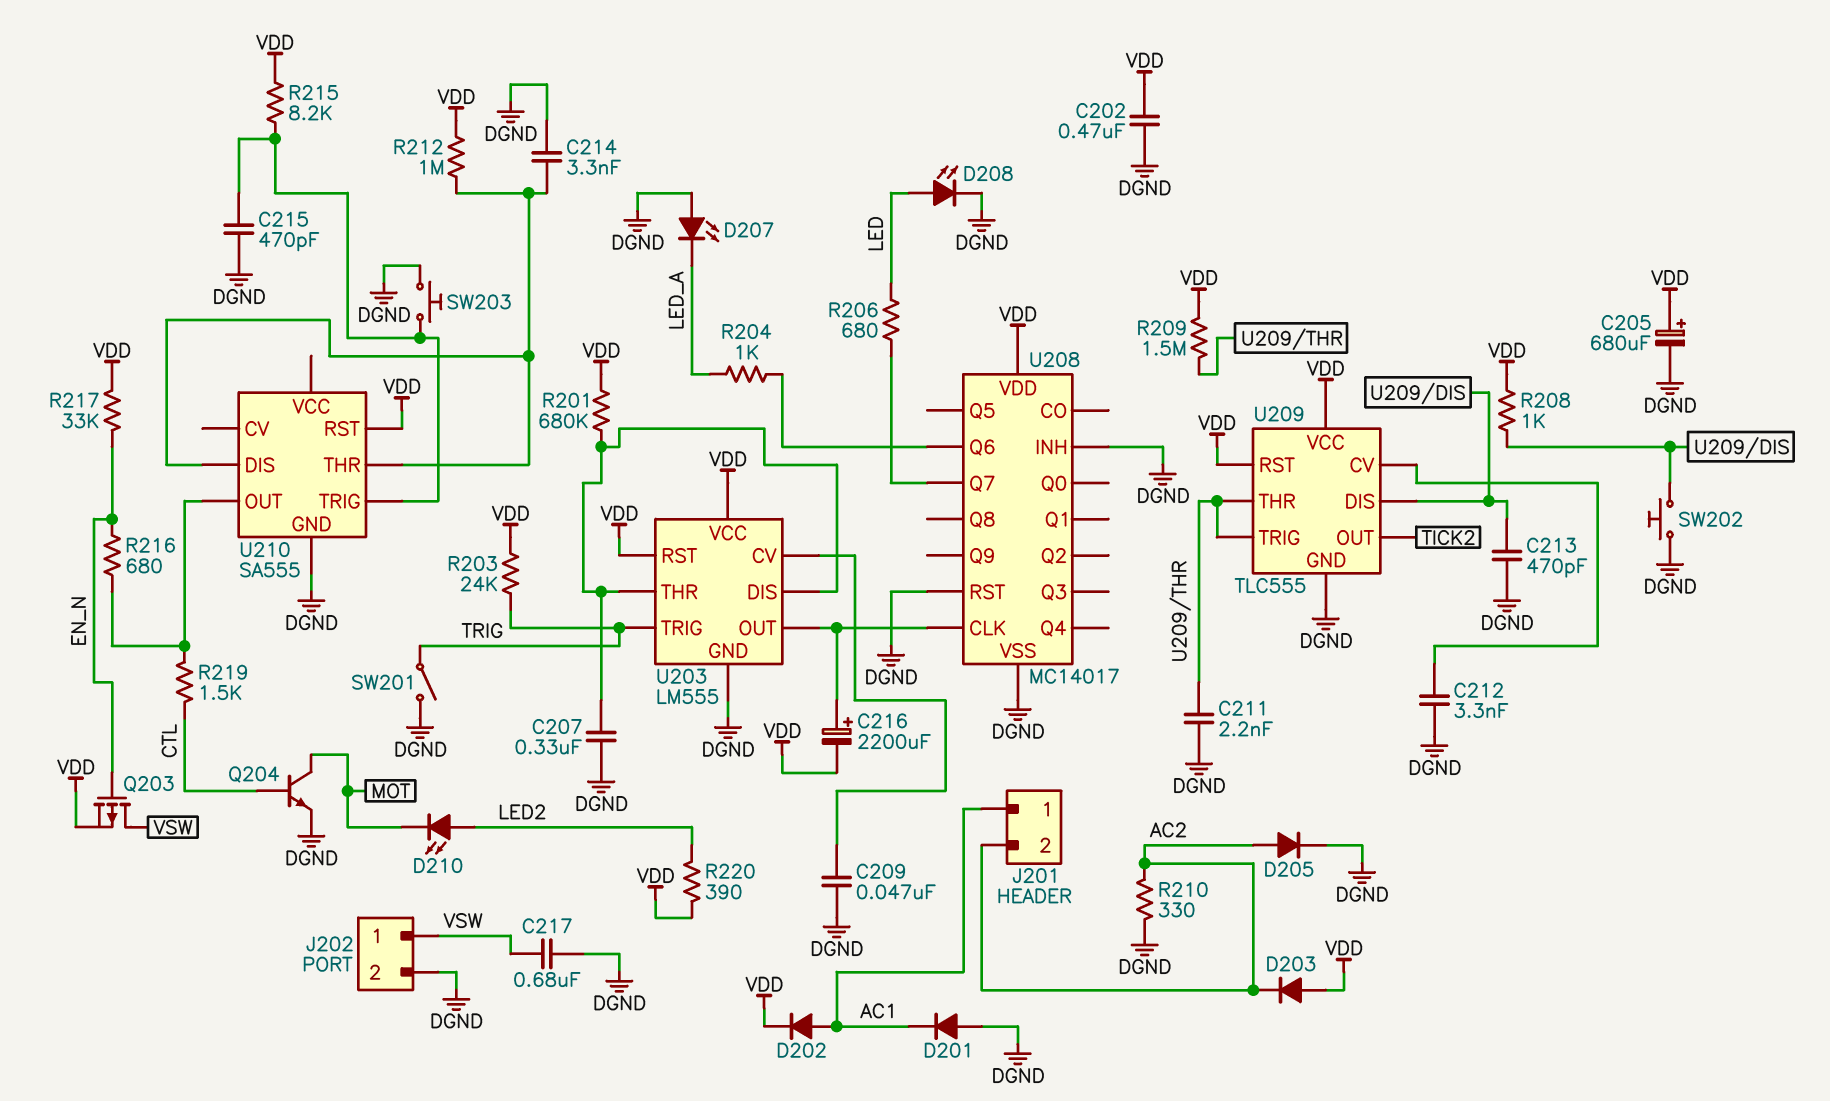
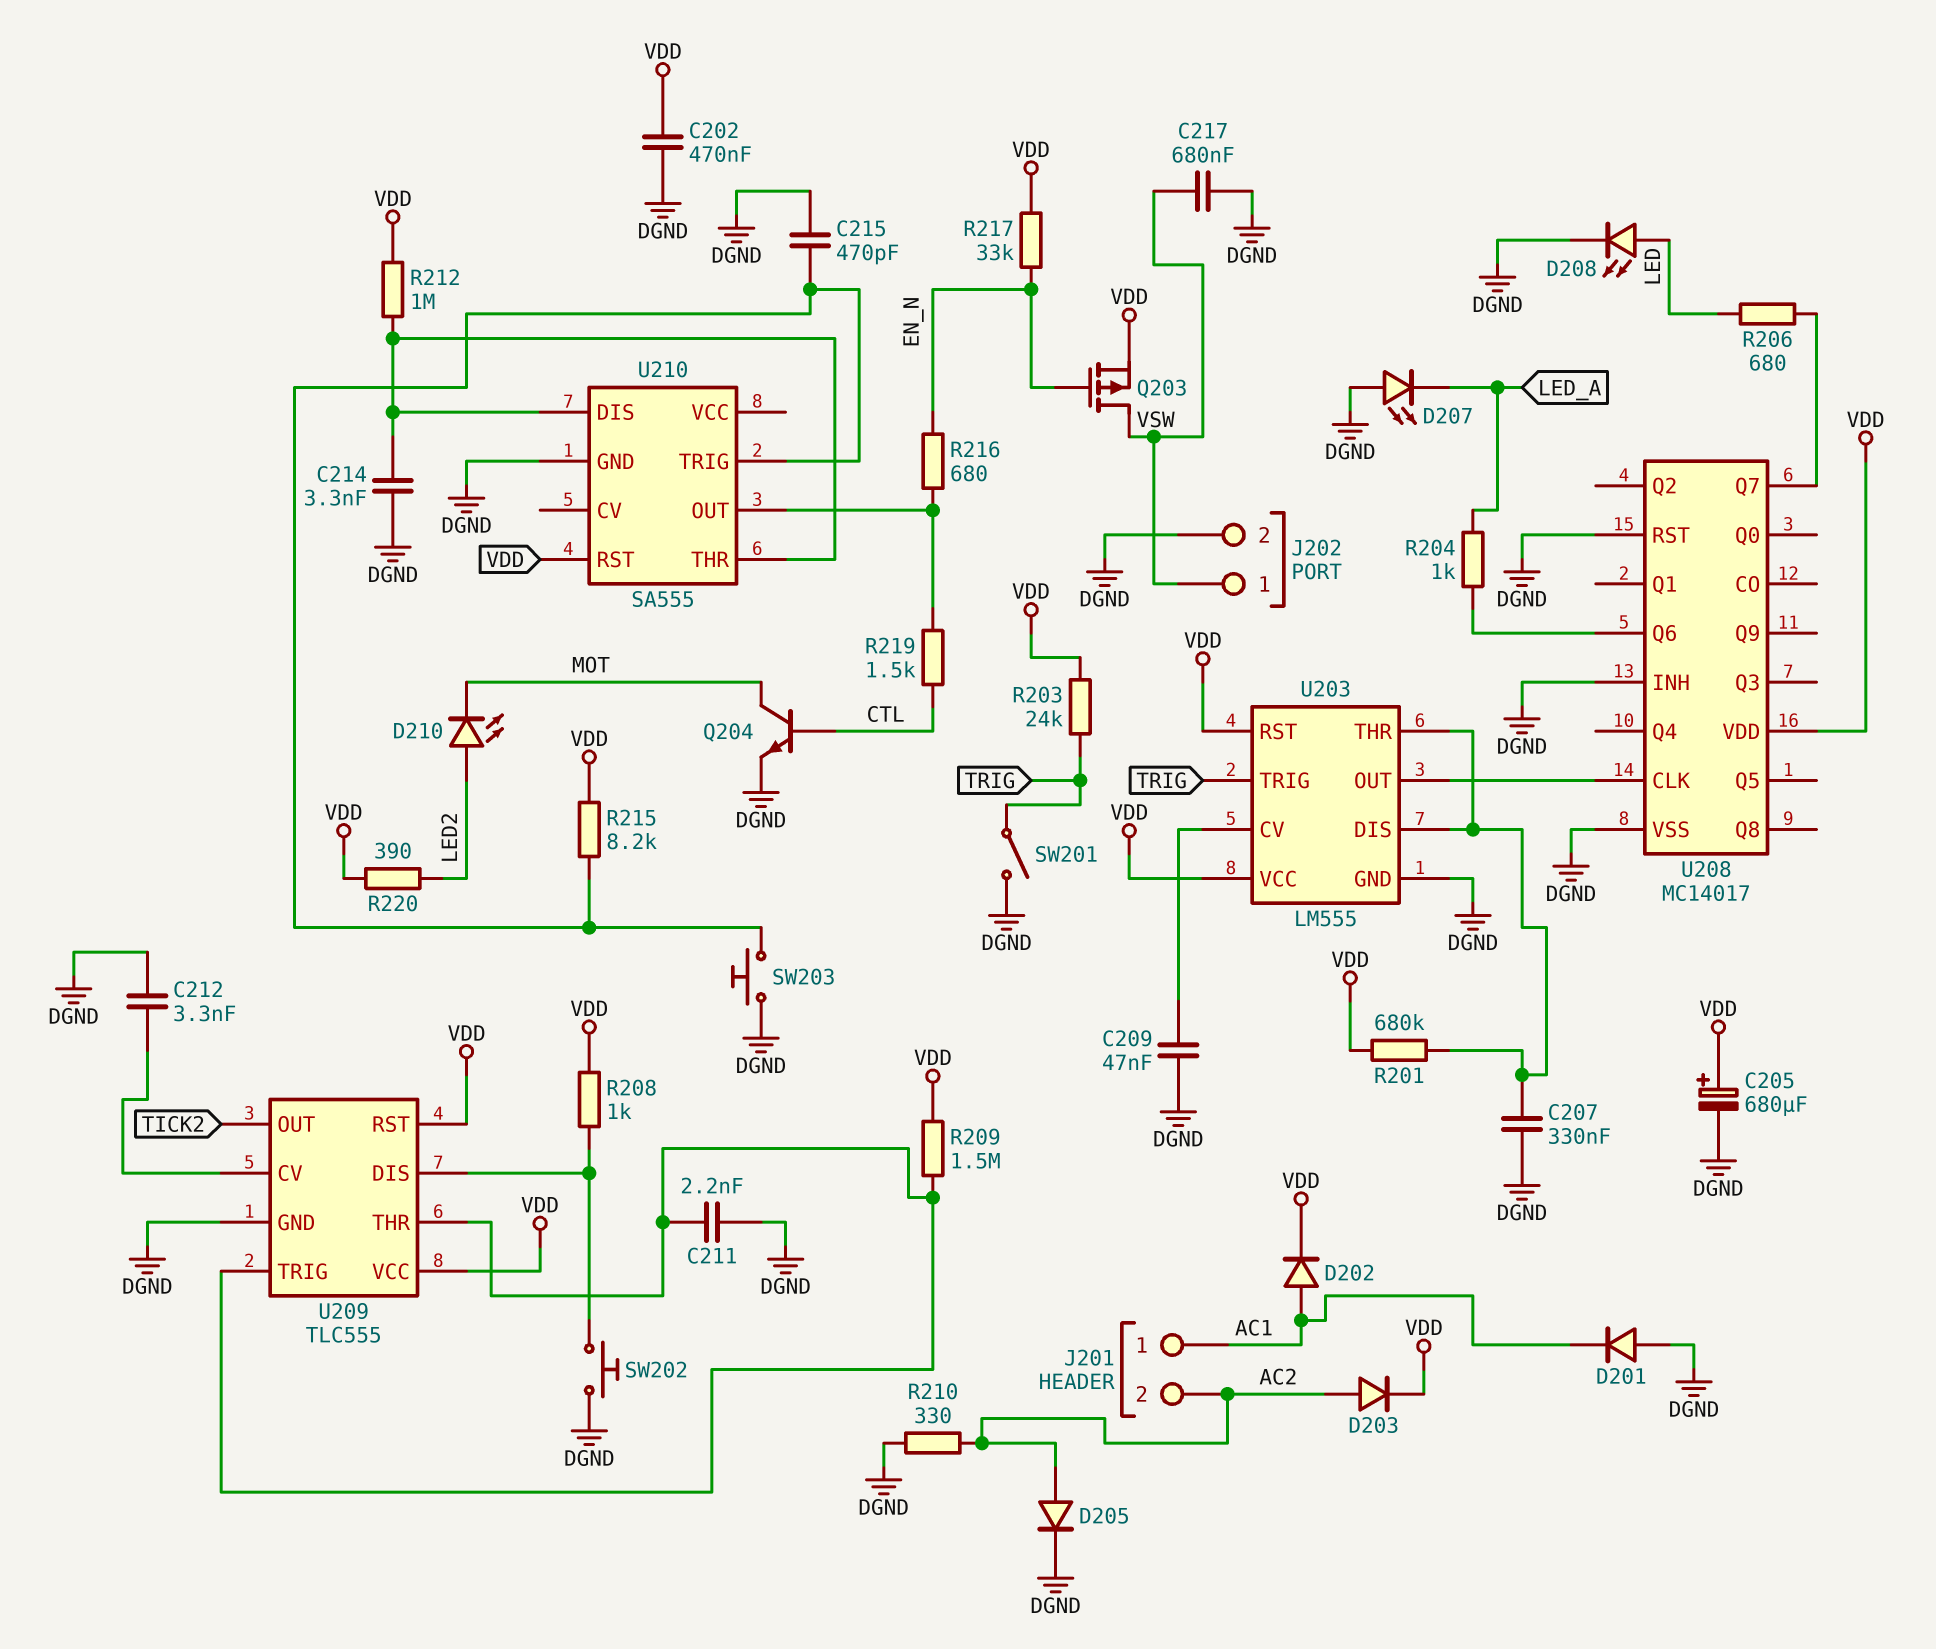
C213: 470pF (DGND, U209/DIS) -> none
C216: 2200uF (plus U203/OUT, minus VDD) -> none
D203: diode (A VDD, K AC2) -> diode (A AC2, K VDD)

